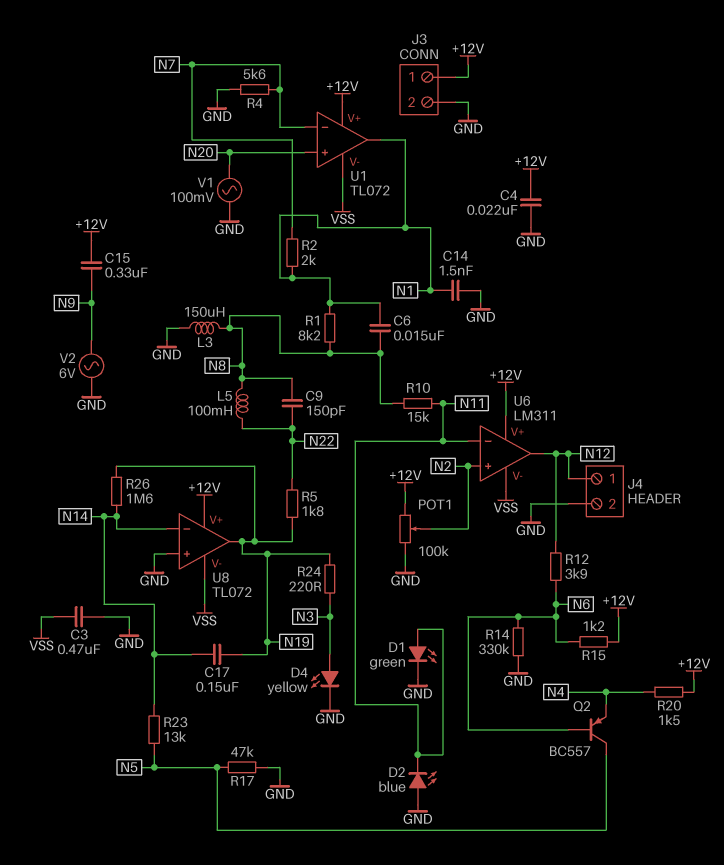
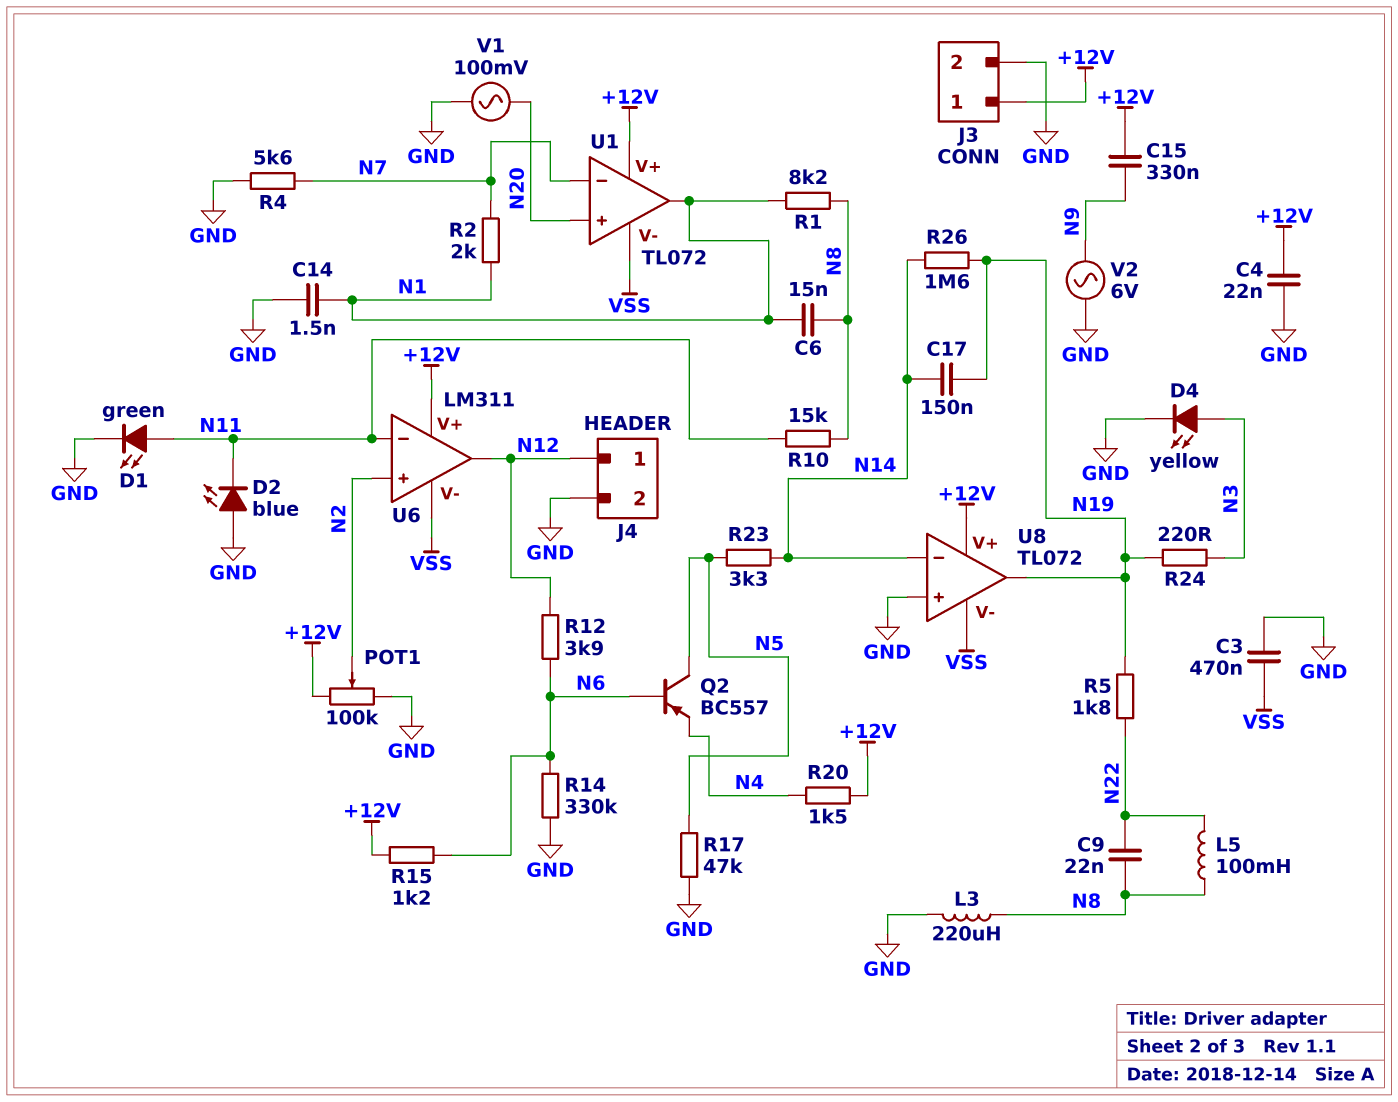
C9: 150pF (N8, N22) -> 22nF (N8, N22)
L3: 150uH (GND, N8) -> 220uH (GND, N8)
R23: 13k (N5, N14) -> 3.3k (N5, N14)

